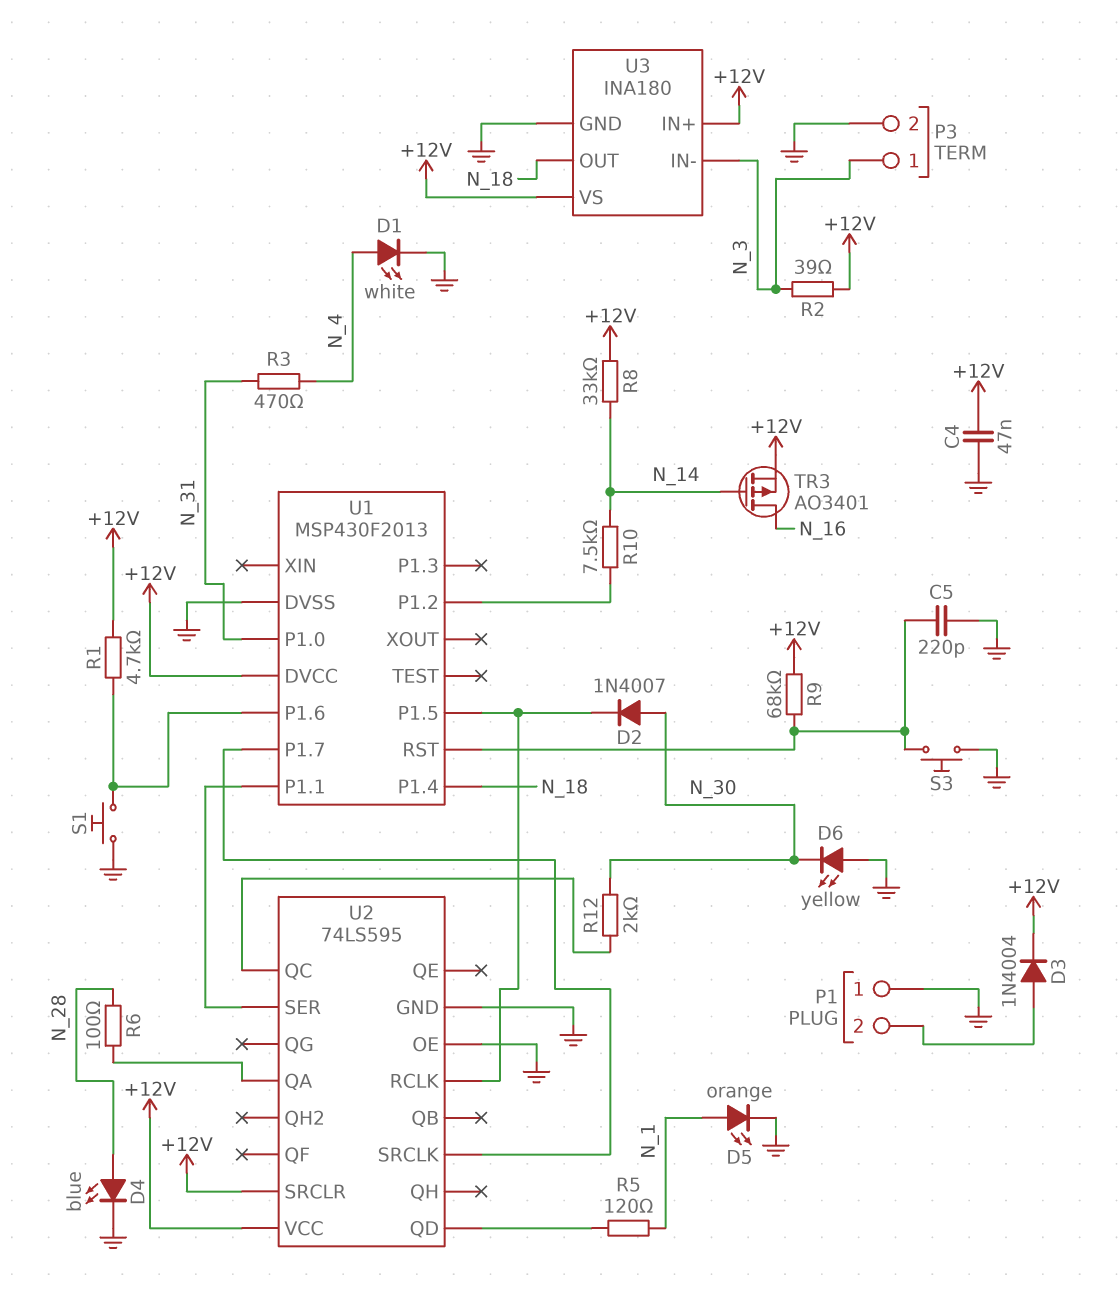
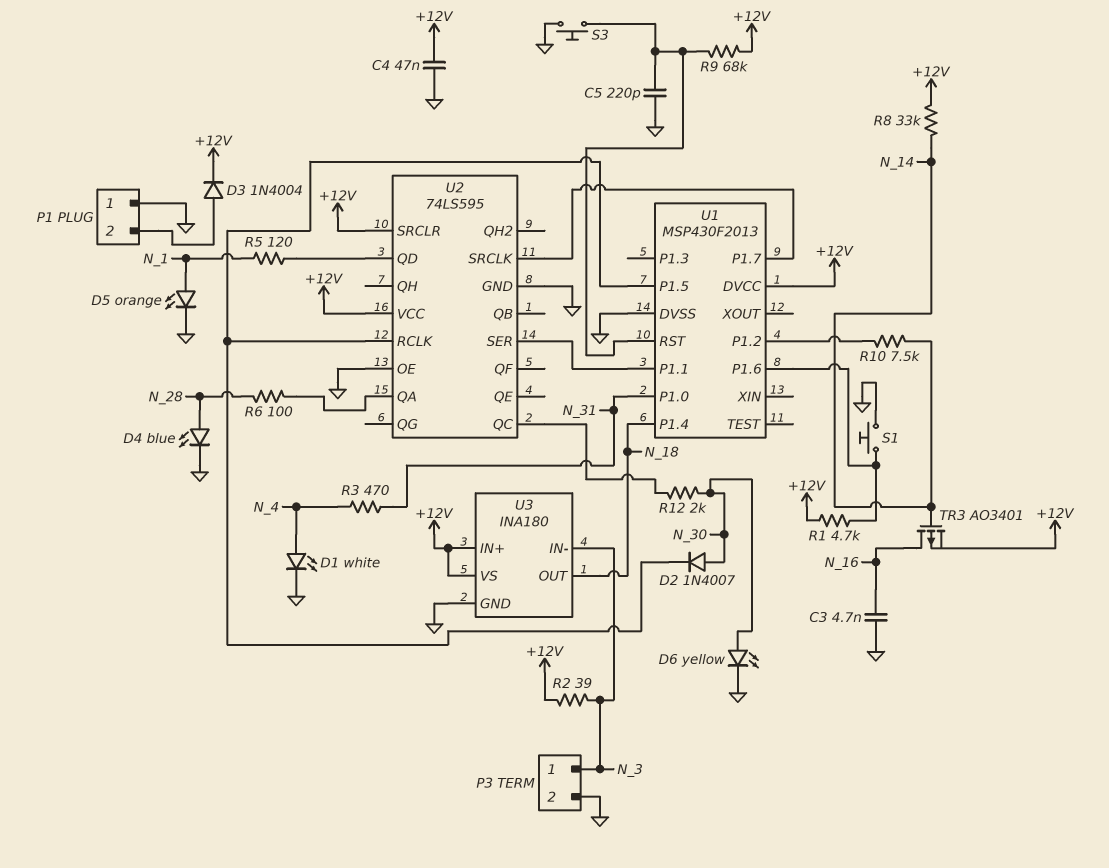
C3: none -> 4.7nF (GND, N_16)
D6: LED yellow (A GND, K N_30) -> LED yellow (A N_30, K GND)

